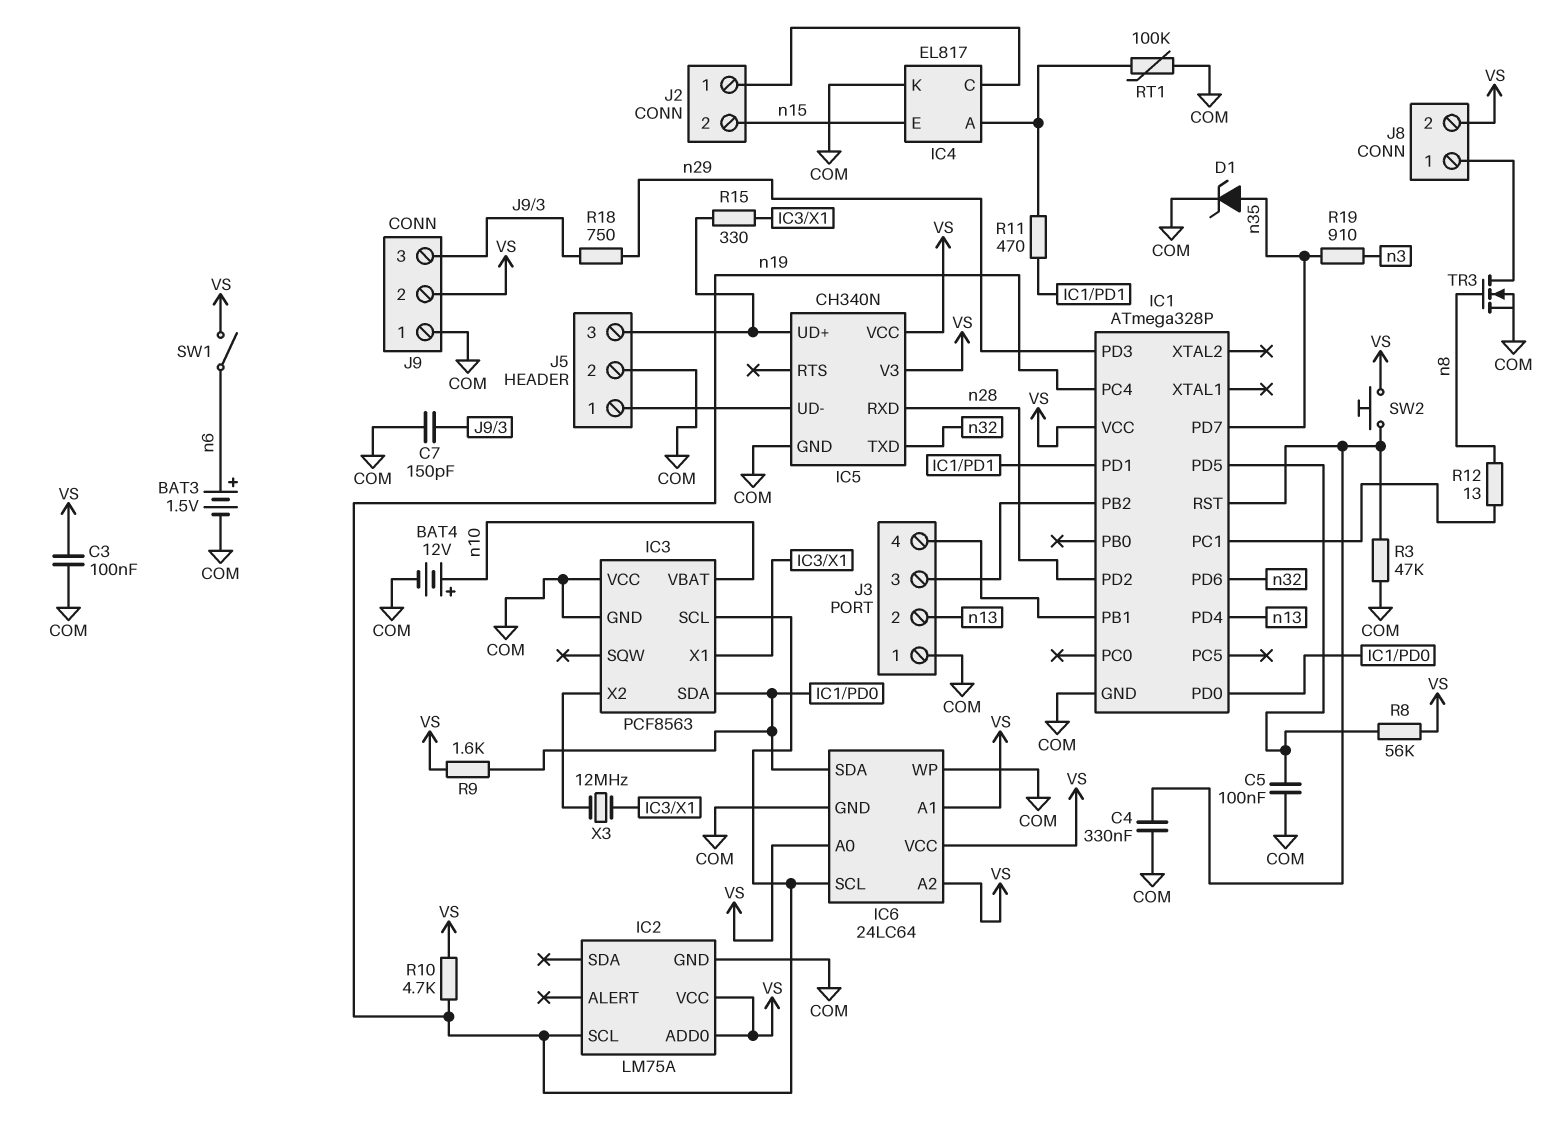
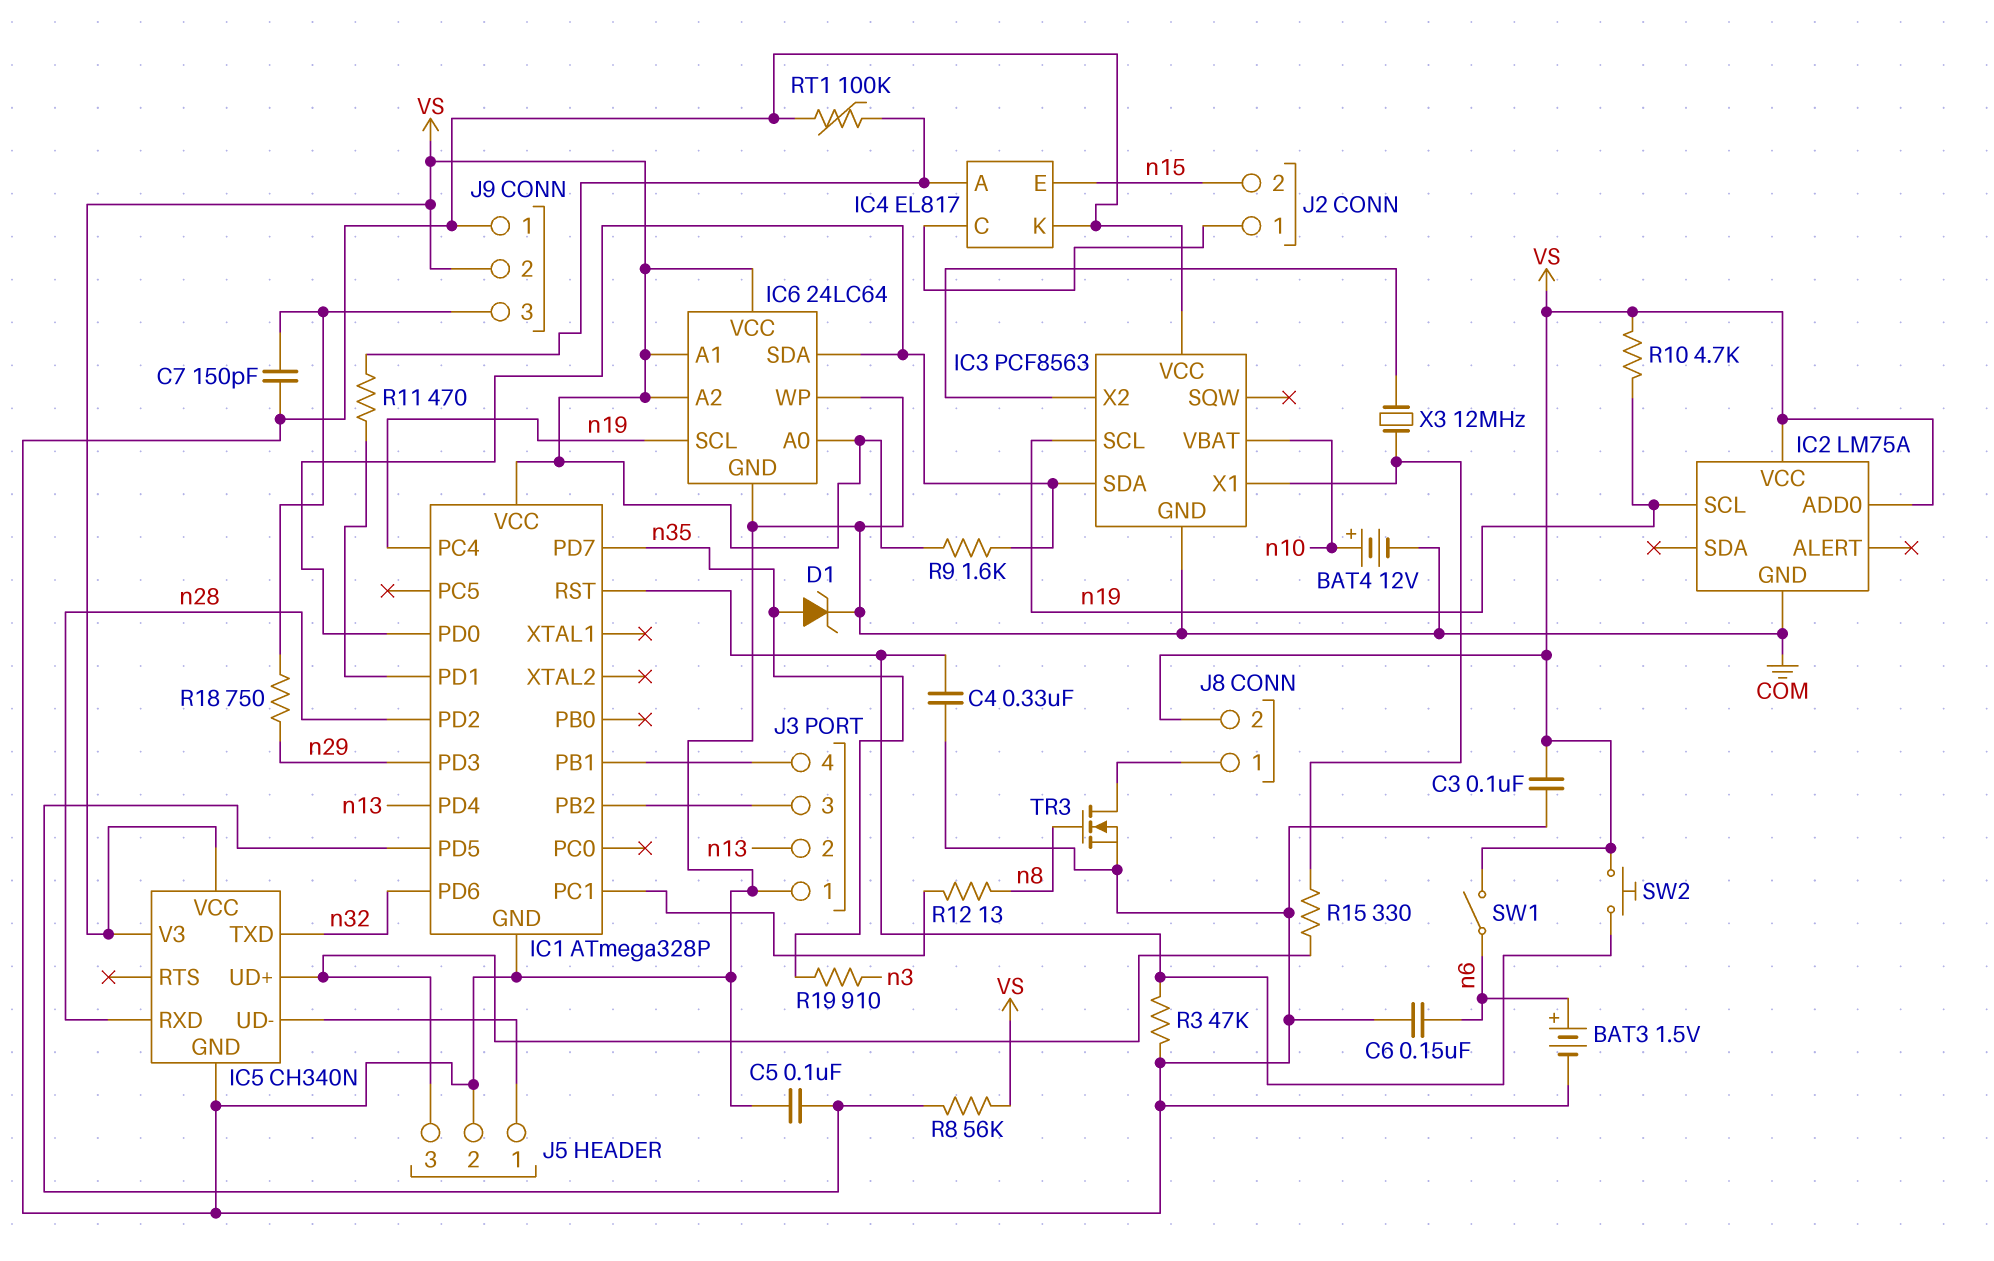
C6: none -> 150nF (COM, n6)

